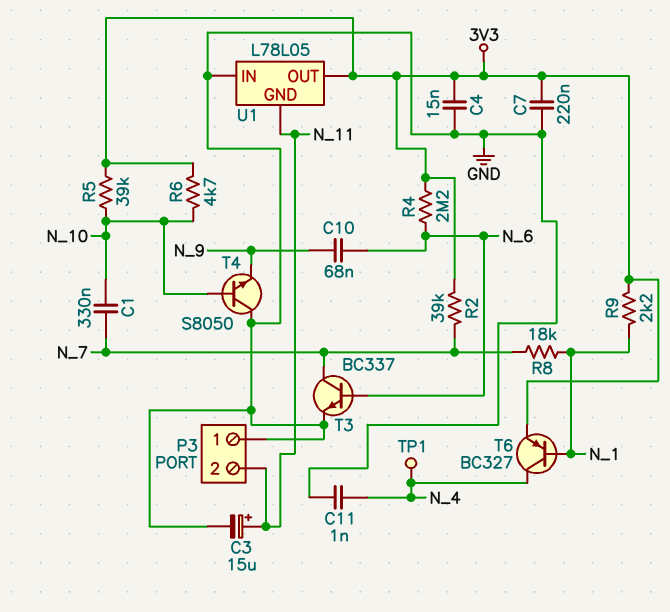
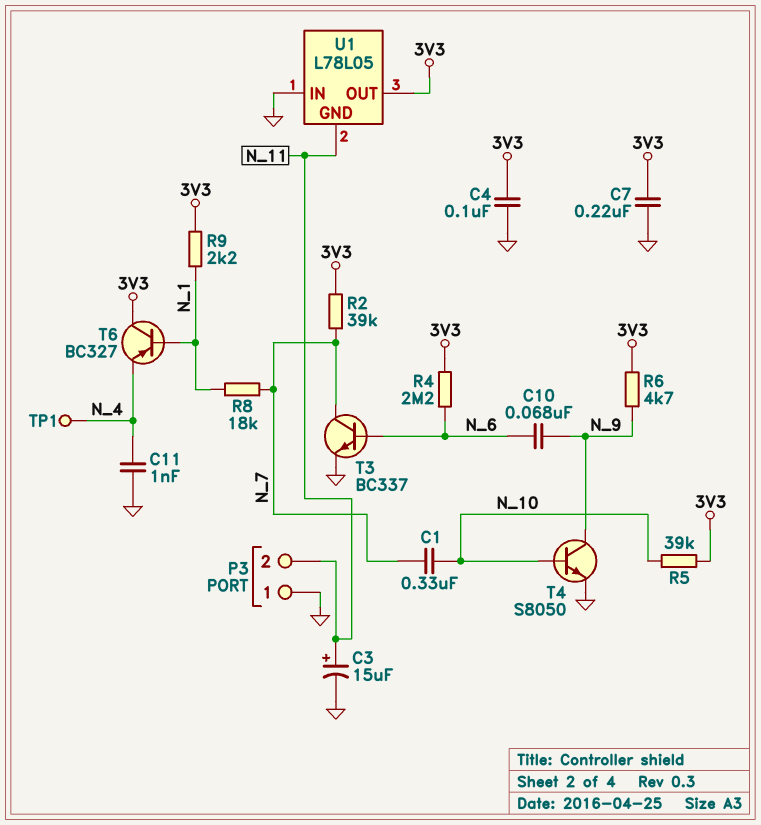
C4: 15nF (3V3, GND) -> 100nF (3V3, GND)
R6: 4.7k (3V3, N_10) -> 4.7k (3V3, N_9)
T4: NPN S8050 (B N_10, C GND, E N_9) -> NPN S8050 (B N_10, C N_9, E GND)
T6: PNP BC327 (B N_1, C N_4, E 3V3) -> PNP BC327 (B N_1, C 3V3, E N_4)

